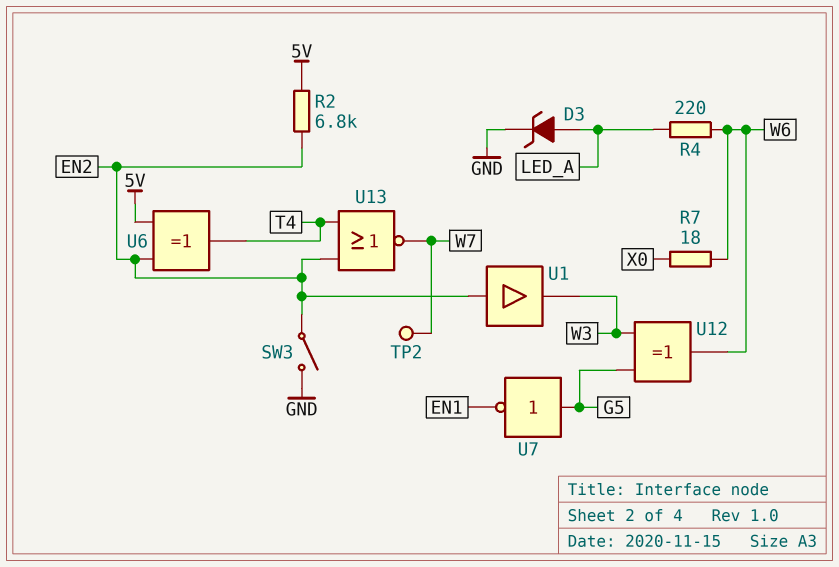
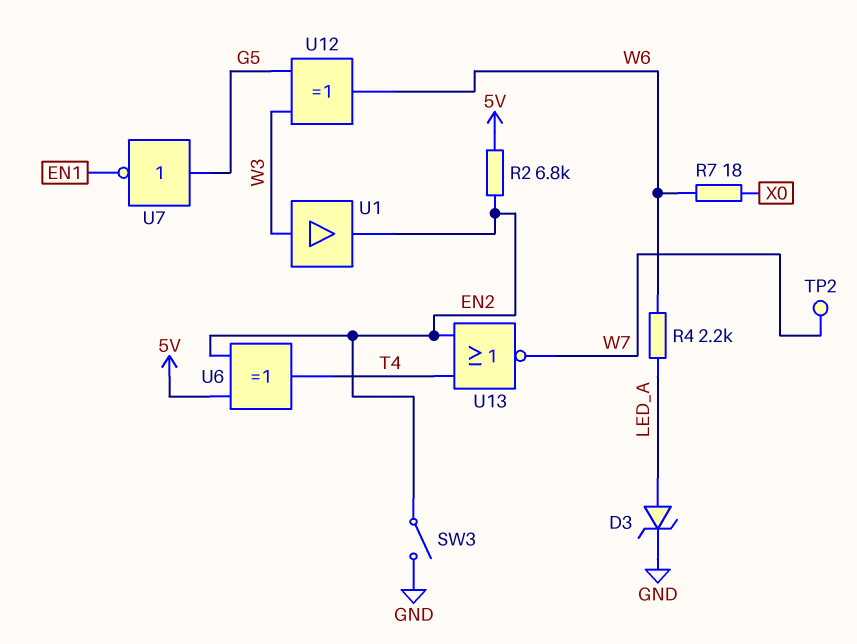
R4: 220 (LED_A, W6) -> 2.2k (LED_A, W6)
U1: buffer (in EN2, out W3) -> buffer (in W3, out EN2)

